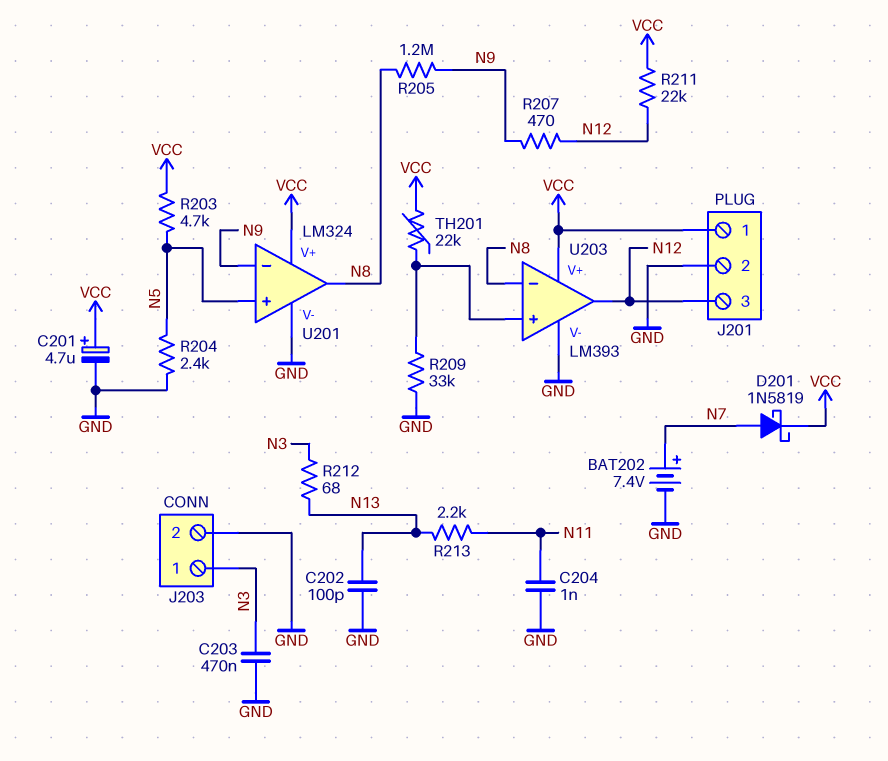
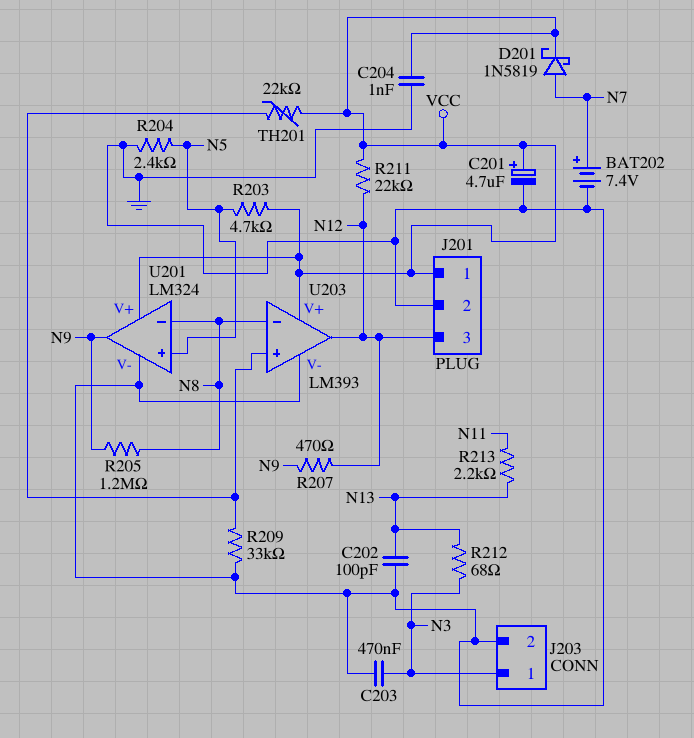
C204: 1nF (GND, N11) -> 1nF (GND, VCC)
U201 pin in-: N9 -> N8
U201 pin out: N8 -> N9

